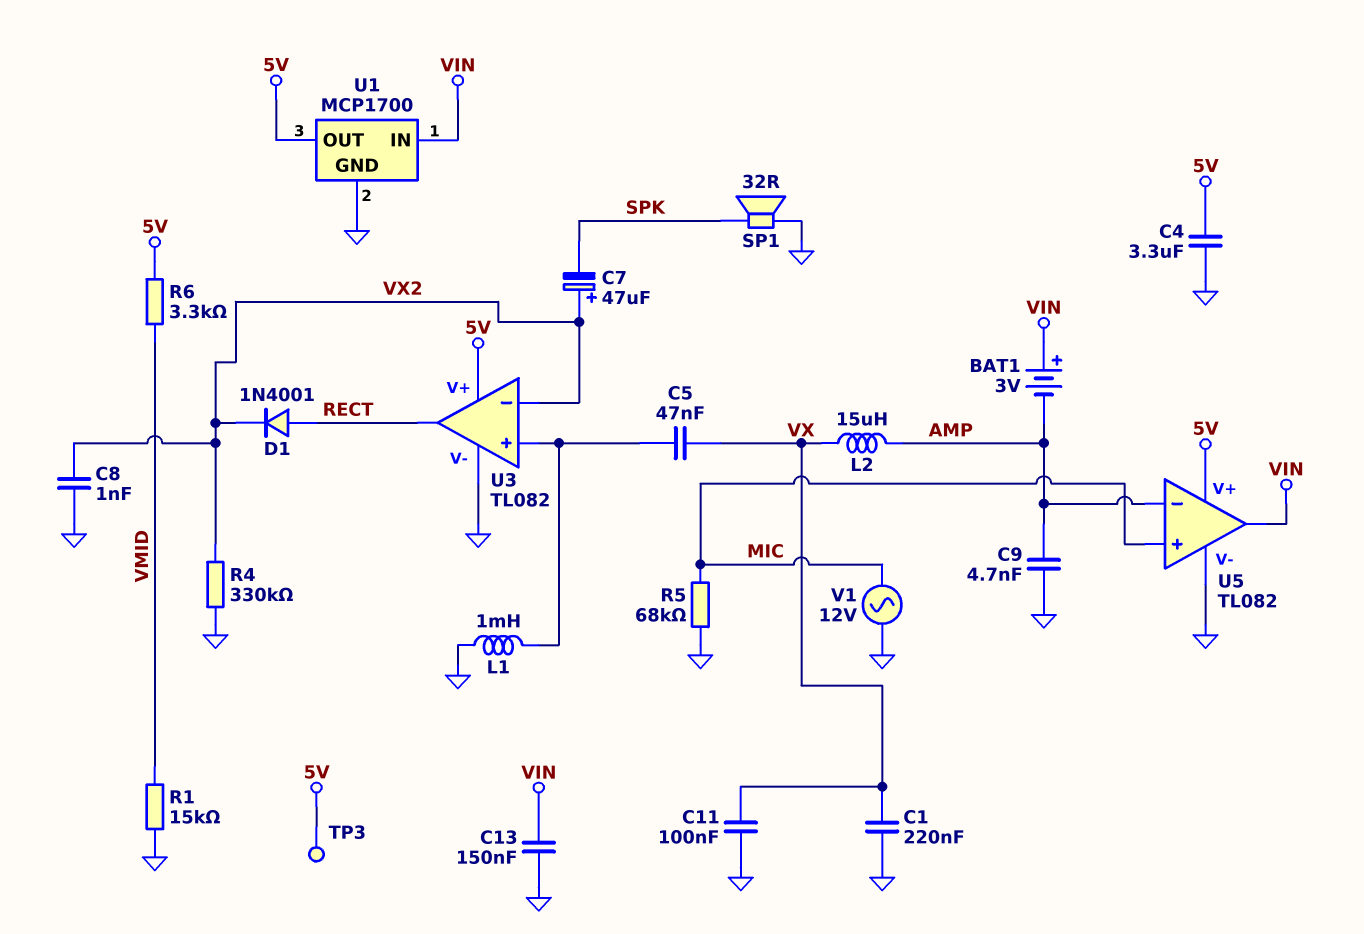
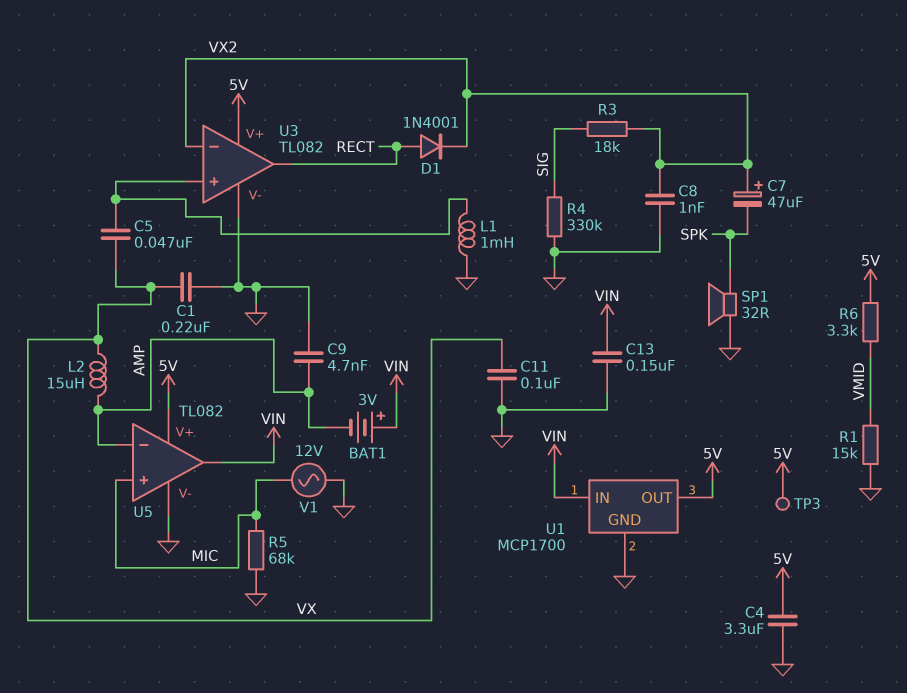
R3: none -> 18k (SIG, VX2)
R4: 330k (GND, VX2) -> 330k (GND, SIG)

